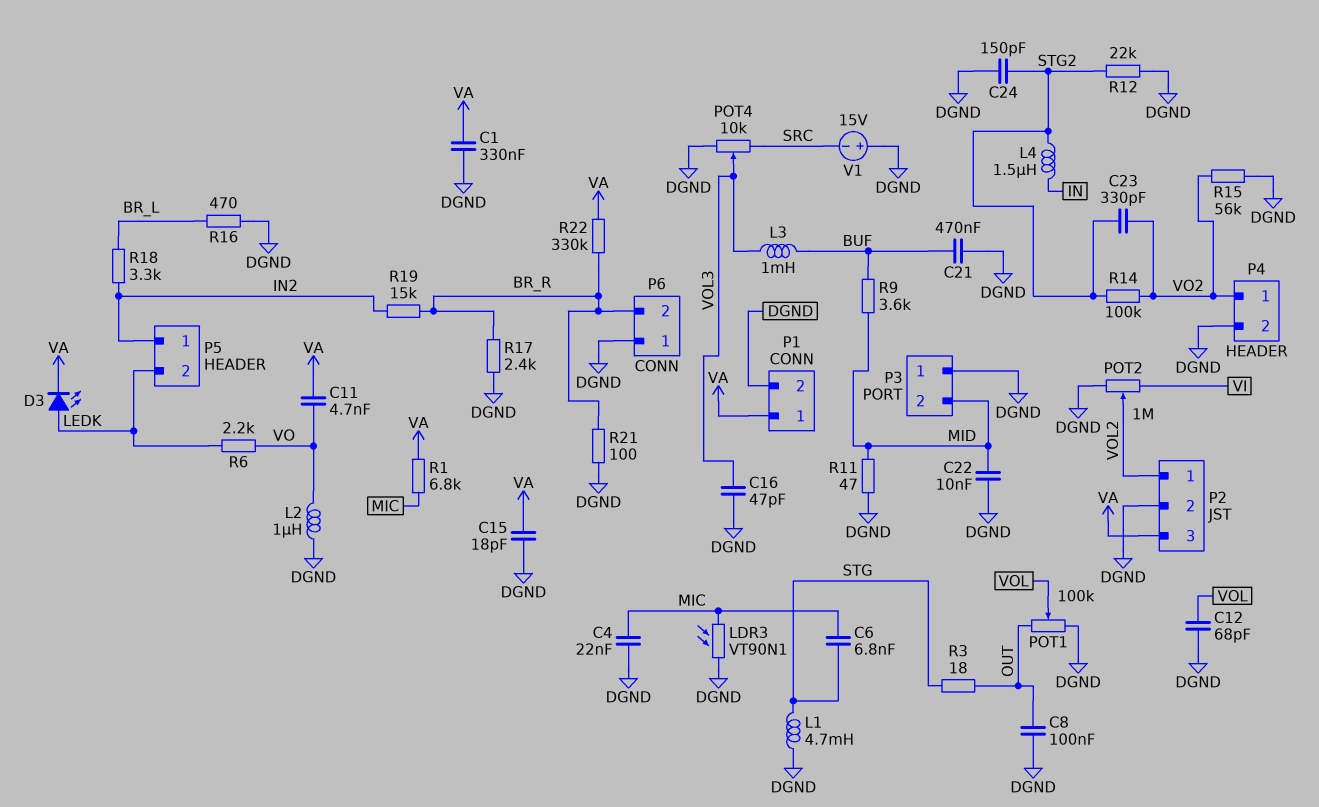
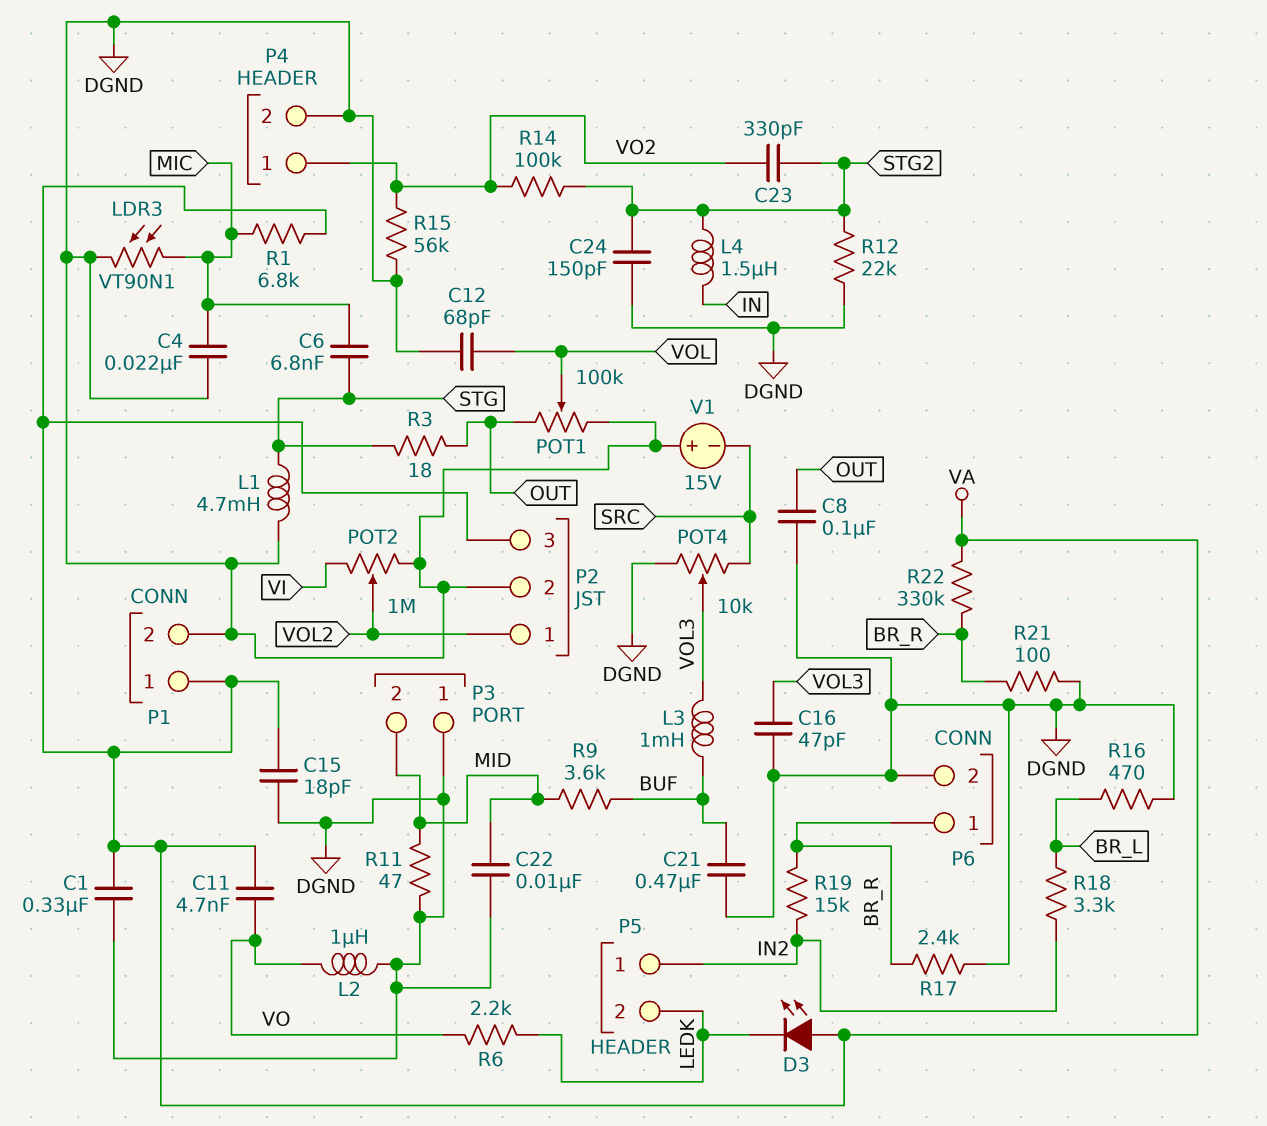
D3: LED (A LEDK, K VA) -> LED (A VA, K LEDK)
P6 pin 1: DGND -> BR_R
P6 pin 2: BR_R -> DGND

